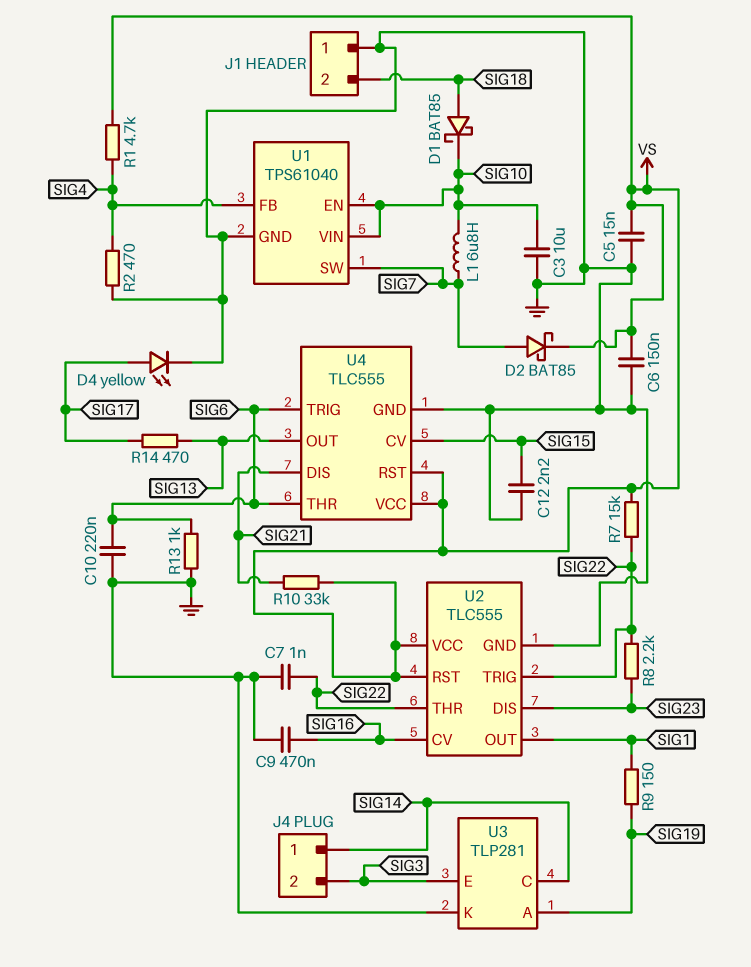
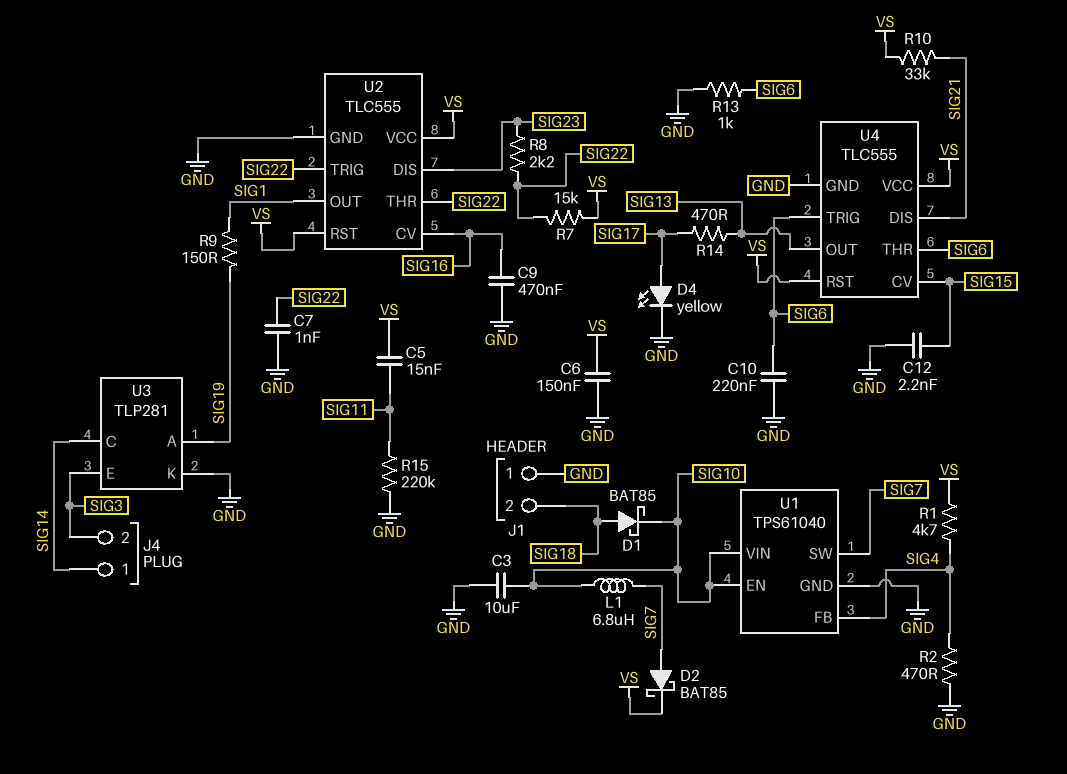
C5: 15nF (GND, VS) -> 15nF (SIG11, VS)
R15: none -> 220k (GND, SIG11)

